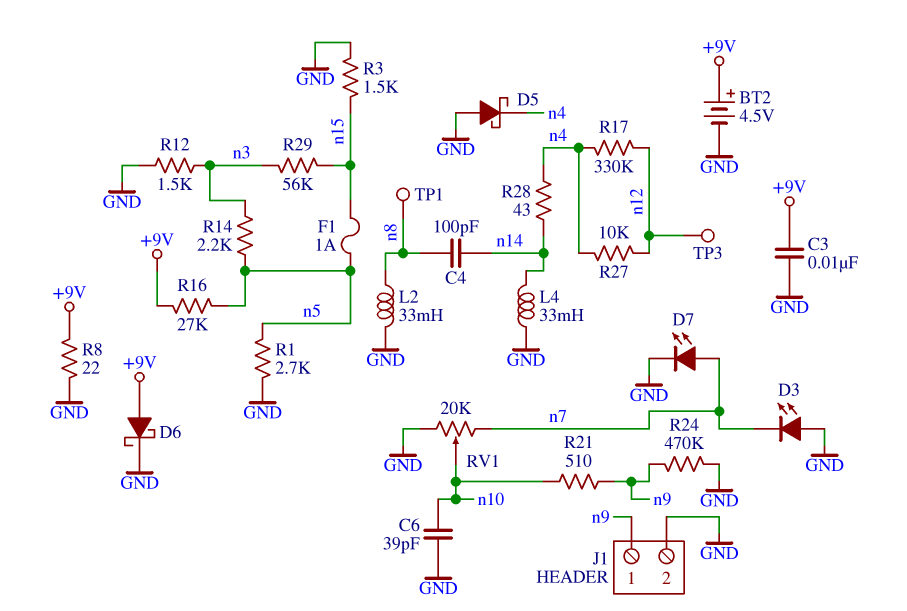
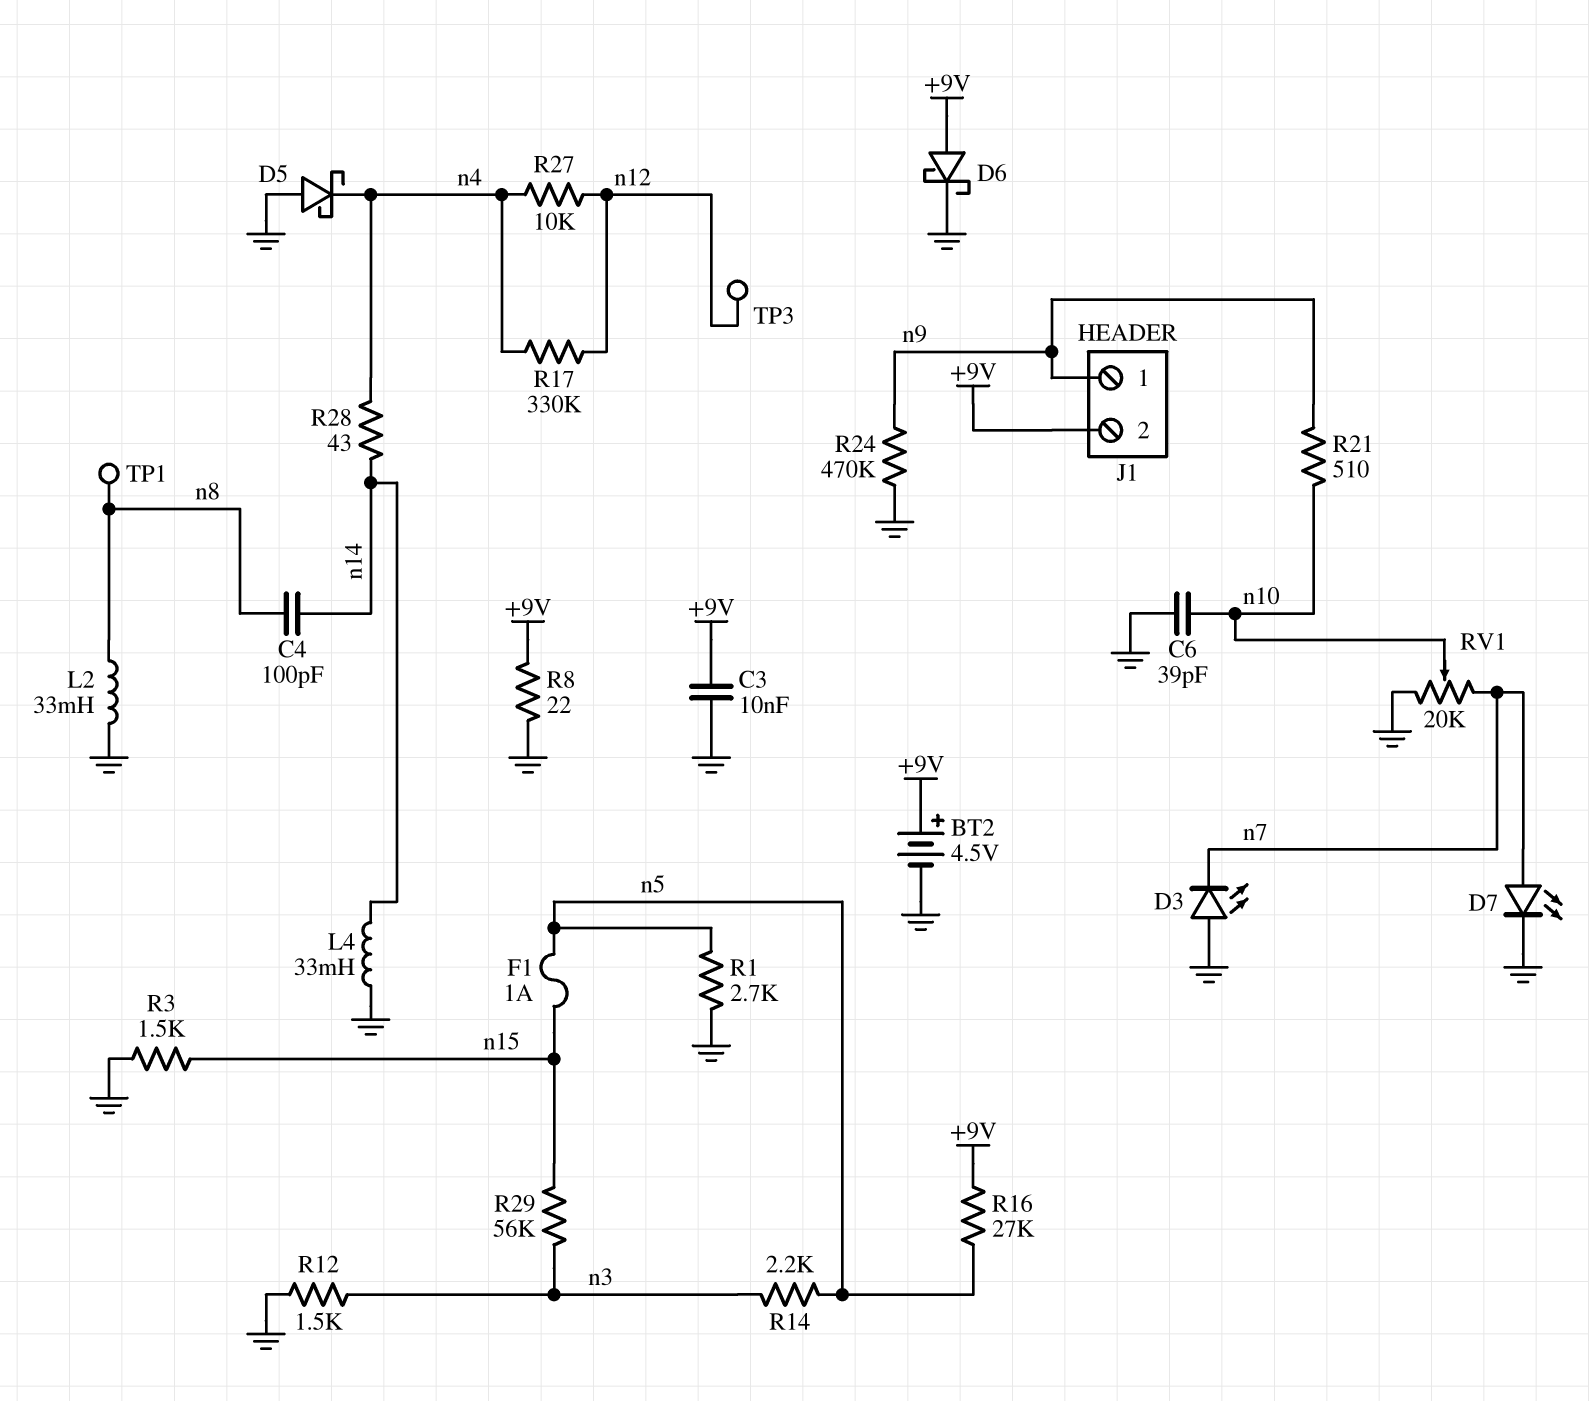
J1 pin 2: GND -> +9V

